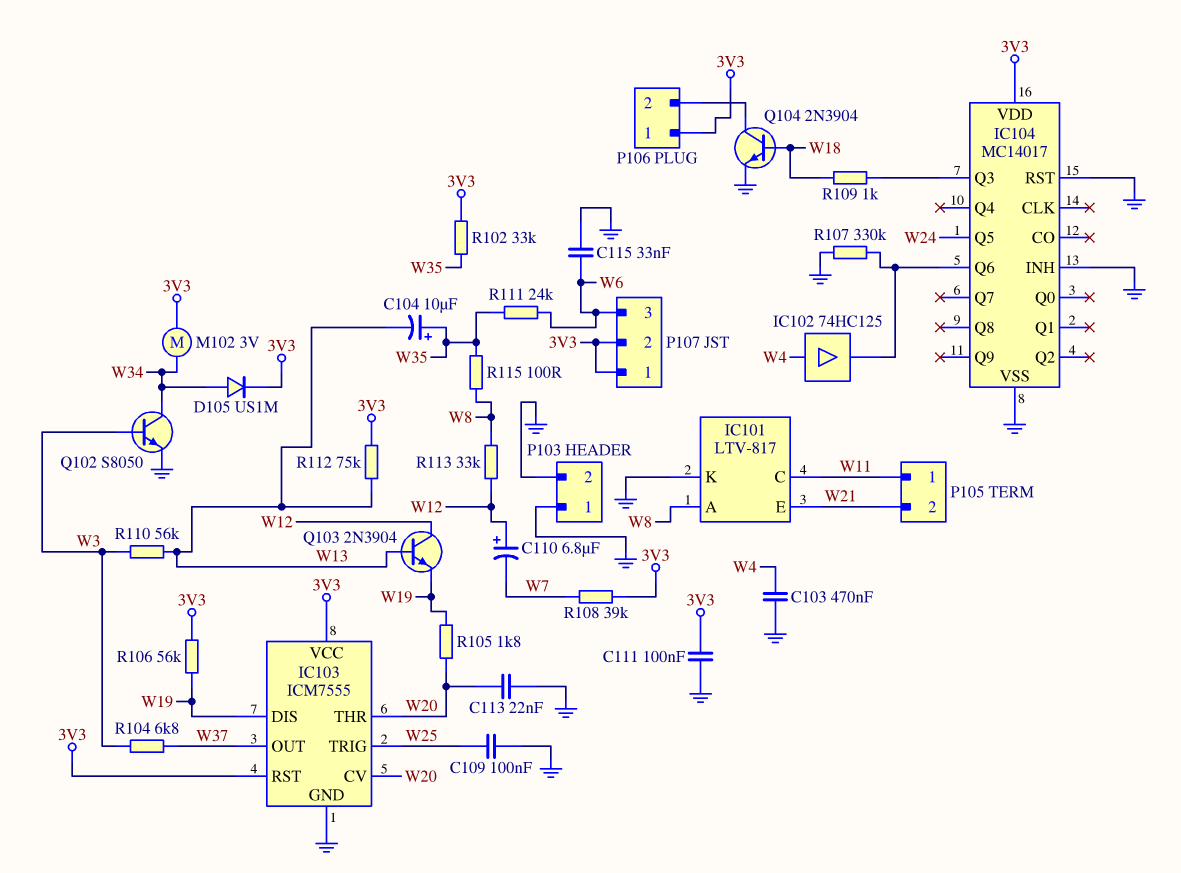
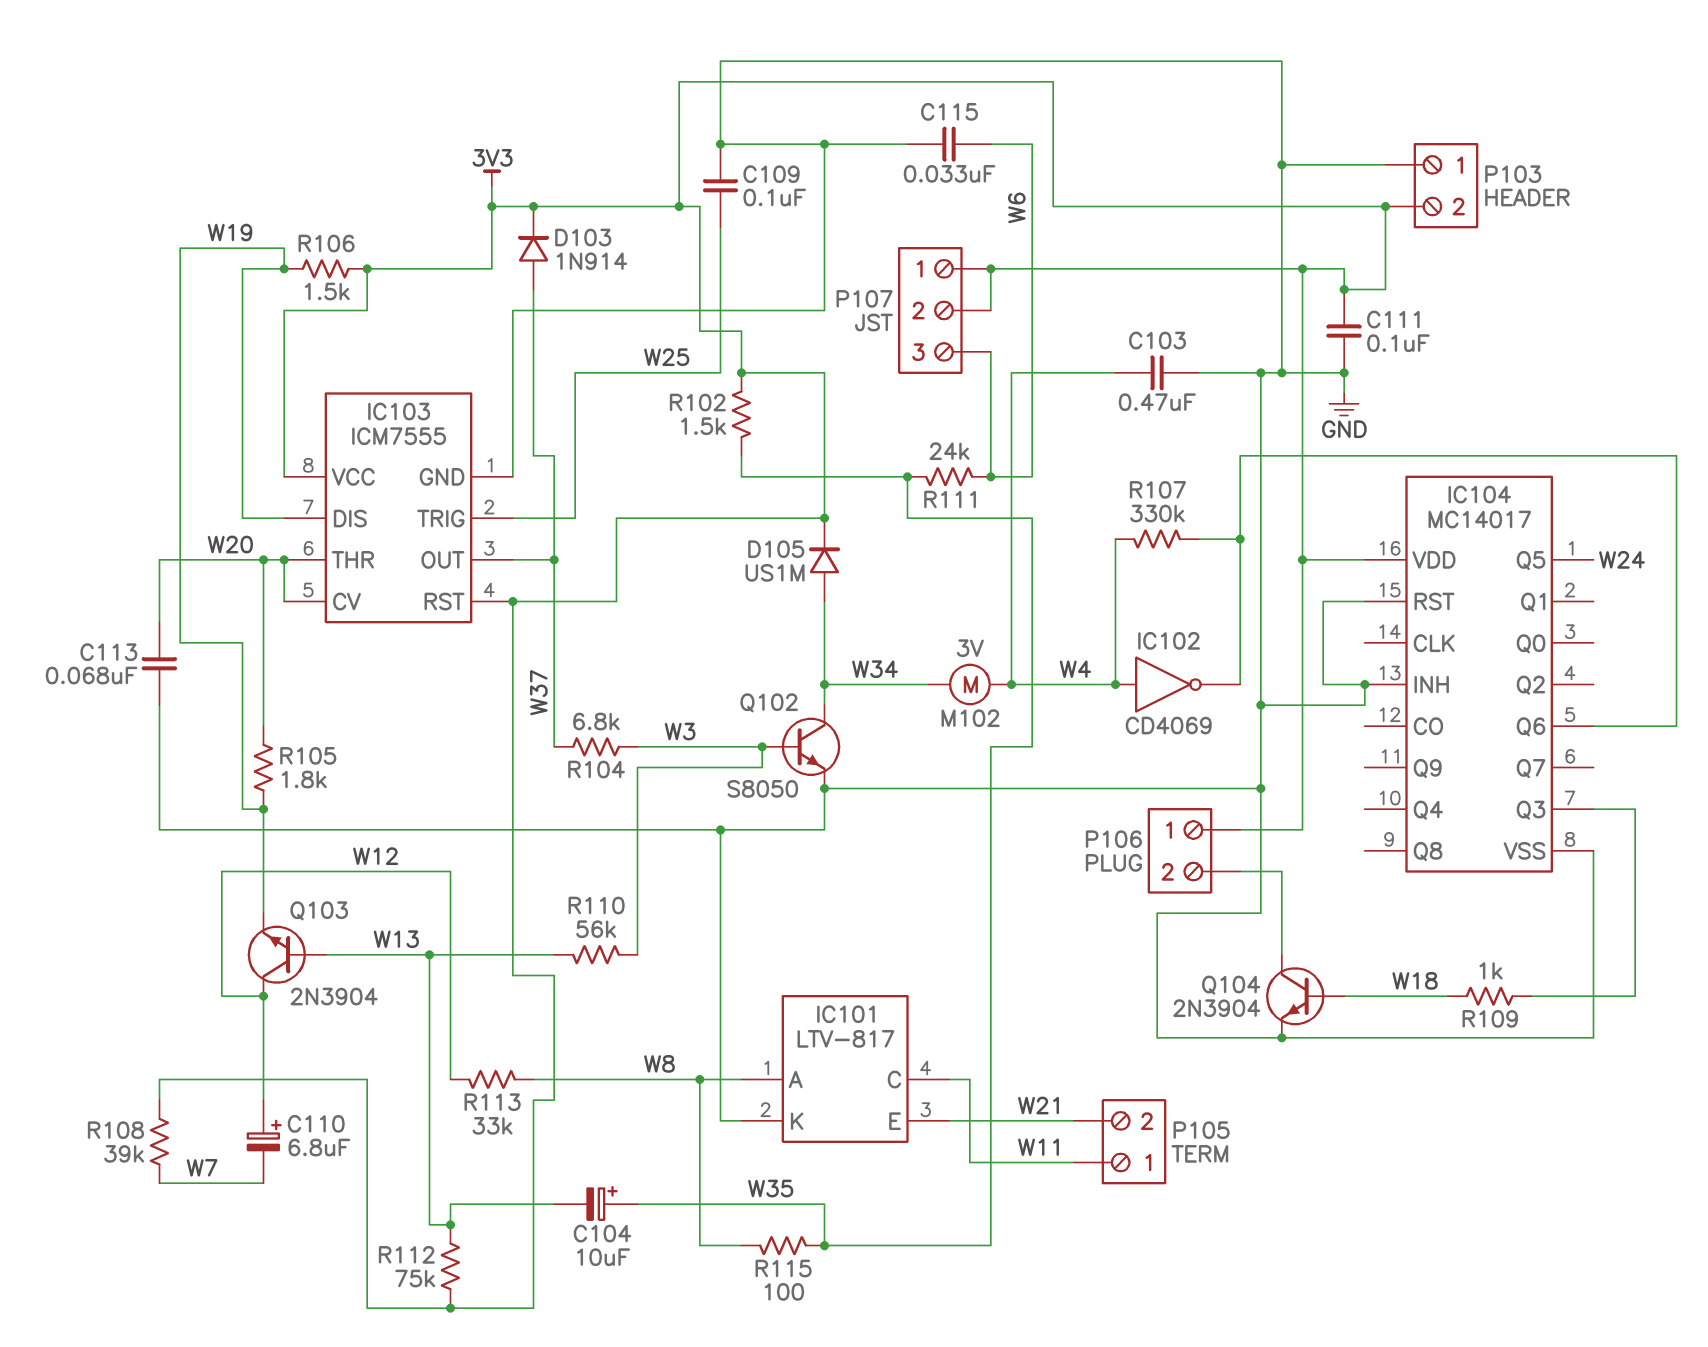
C113: 22nF (GND, W20) -> 68nF (GND, W20)
D103: none -> diode 1N914 (A W37, K 3V3)
IC102: buffer 74HC125 (in W4, out IC104/Q6) -> NOT CD4069 (in W4, out IC104/Q6)
M102: motor 3V (3V3, W34) -> motor 3V (W4, W34)
P103 pin 2: GND -> 3V3
R102: 33k (3V3, W35) -> 1.5k (3V3, W35)
R106: 56k (3V3, W19) -> 1.5k (3V3, W19)
R107: 330k (GND, IC104/Q6) -> 330k (IC104/Q6, W4)

